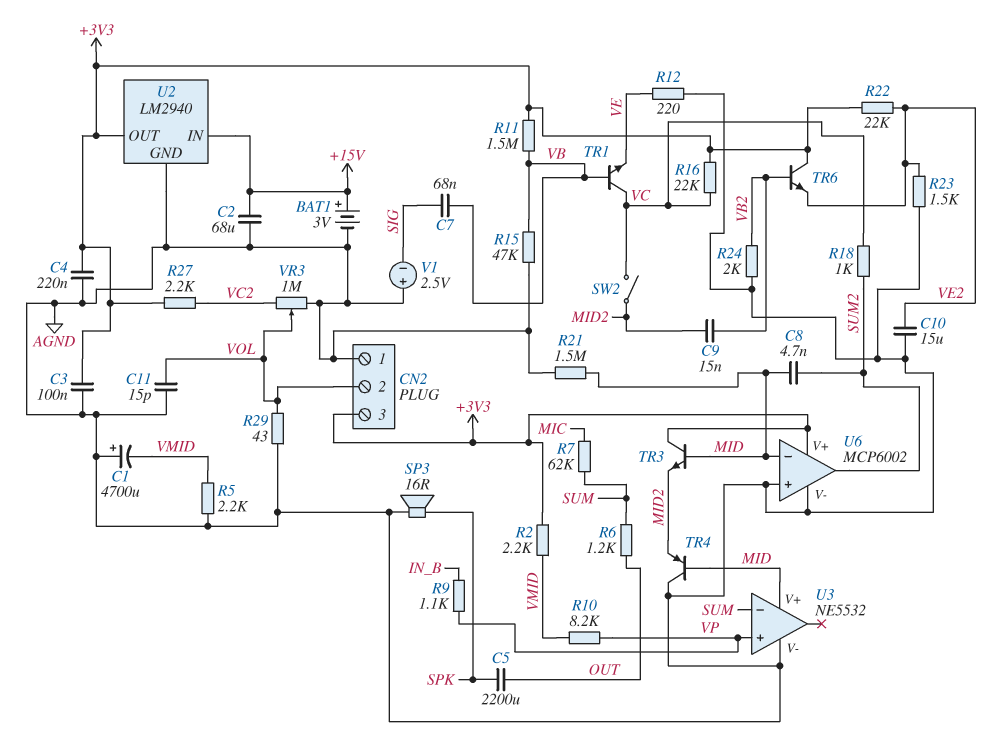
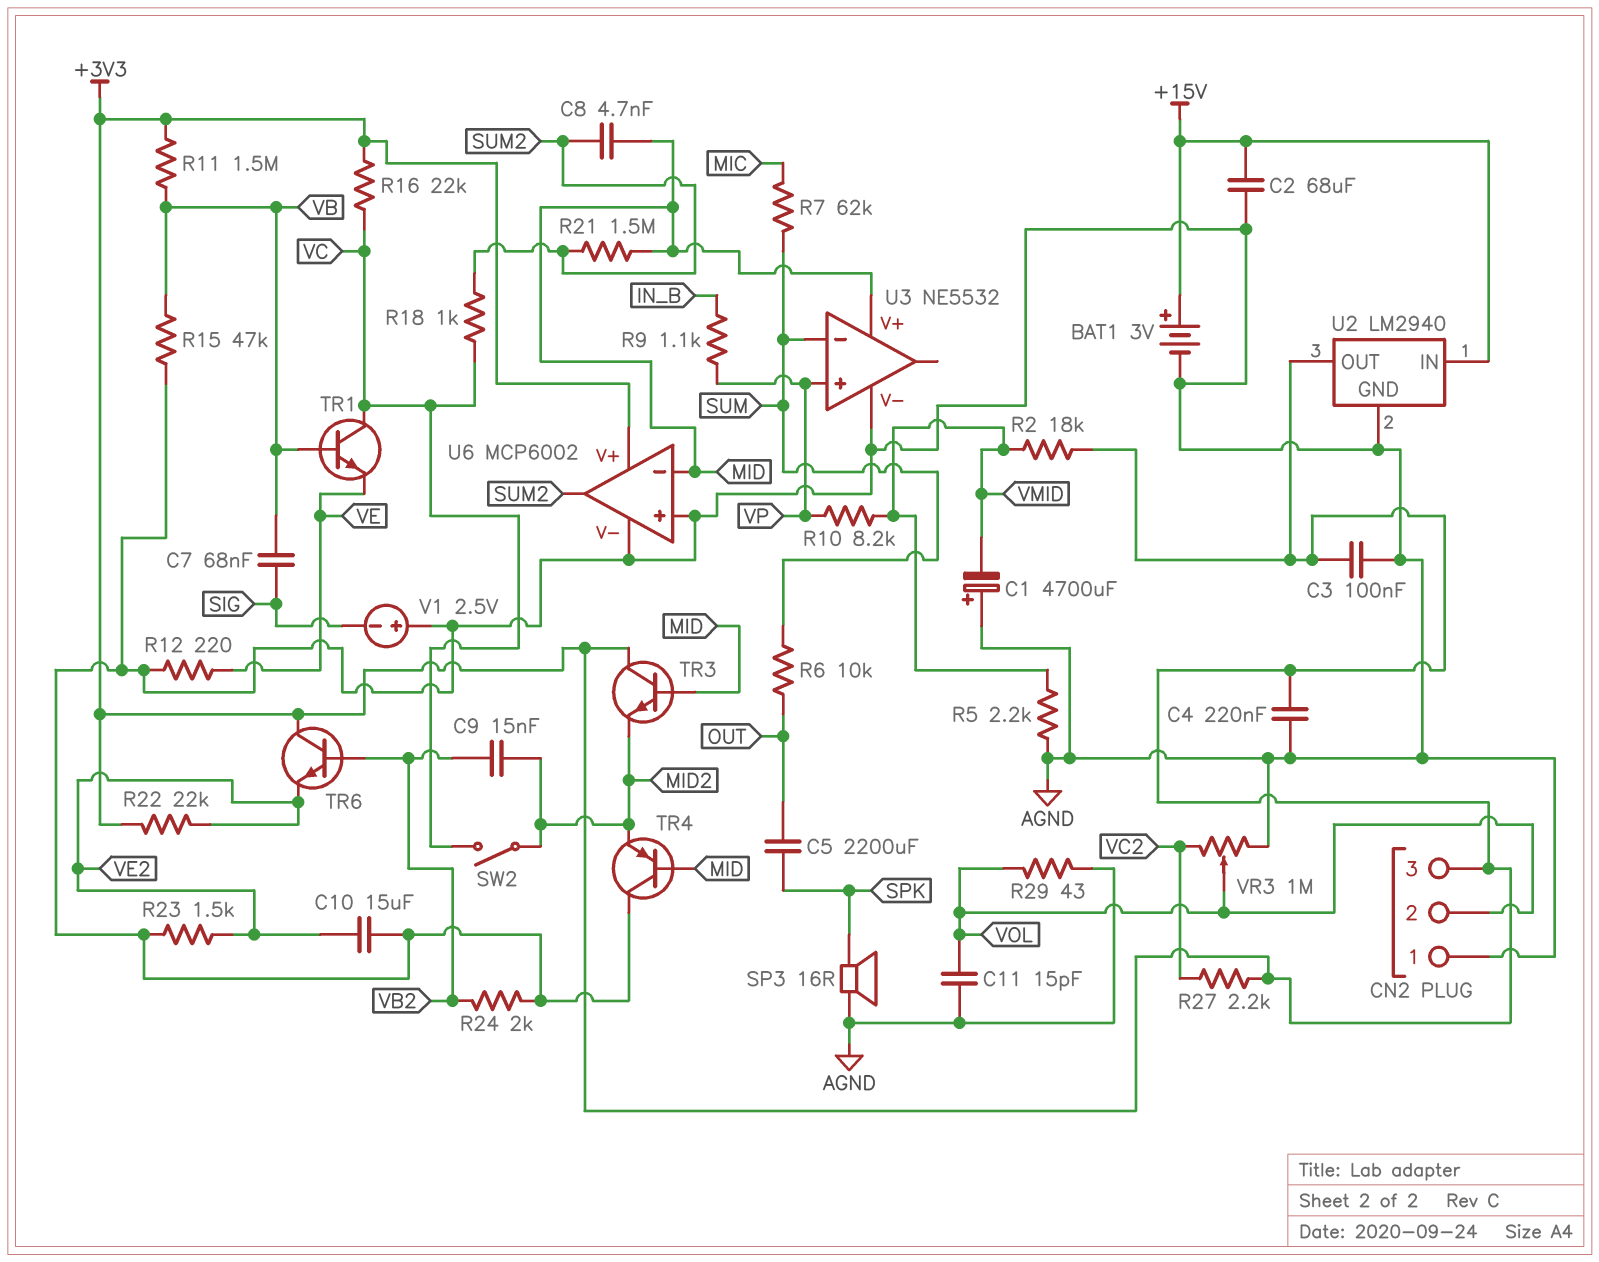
R2: 2.2k (+3V3, VMID) -> 18k (+3V3, VMID)
R6: 1.2k (OUT, SUM) -> 10k (OUT, SUM)
R21: 1.5M (AGND, MID) -> 1.5M (MID, SUM2)

